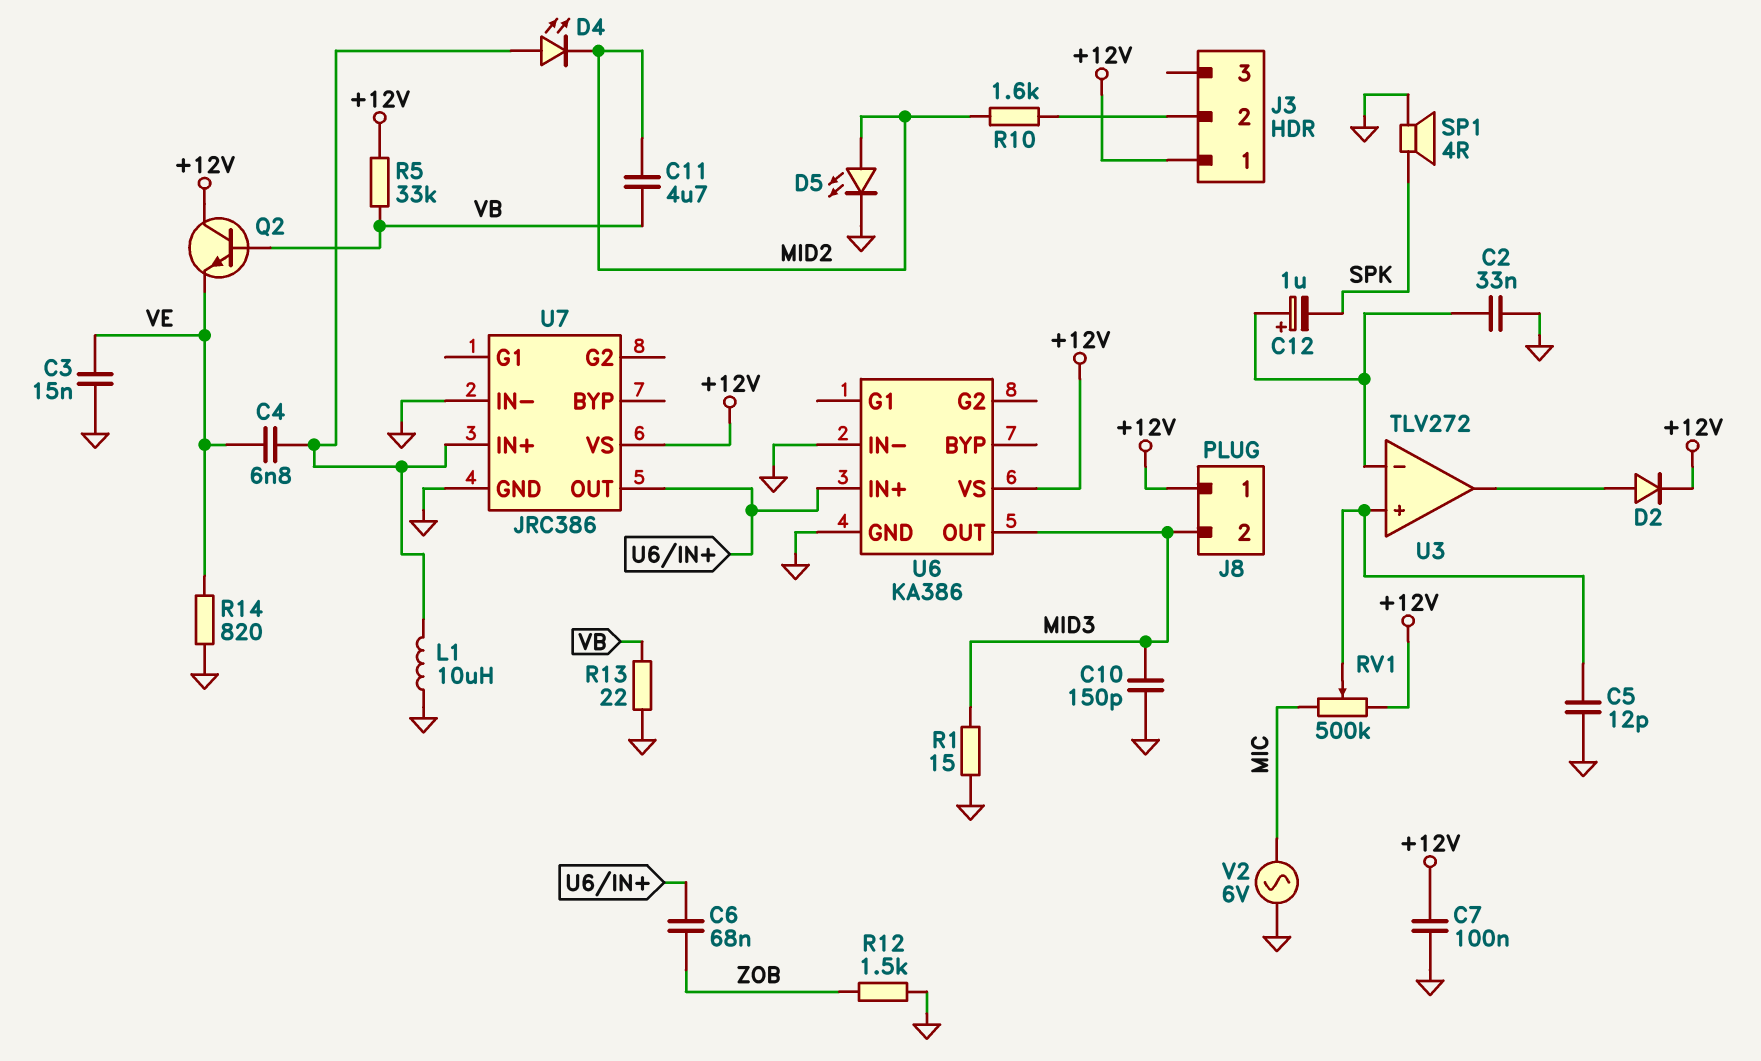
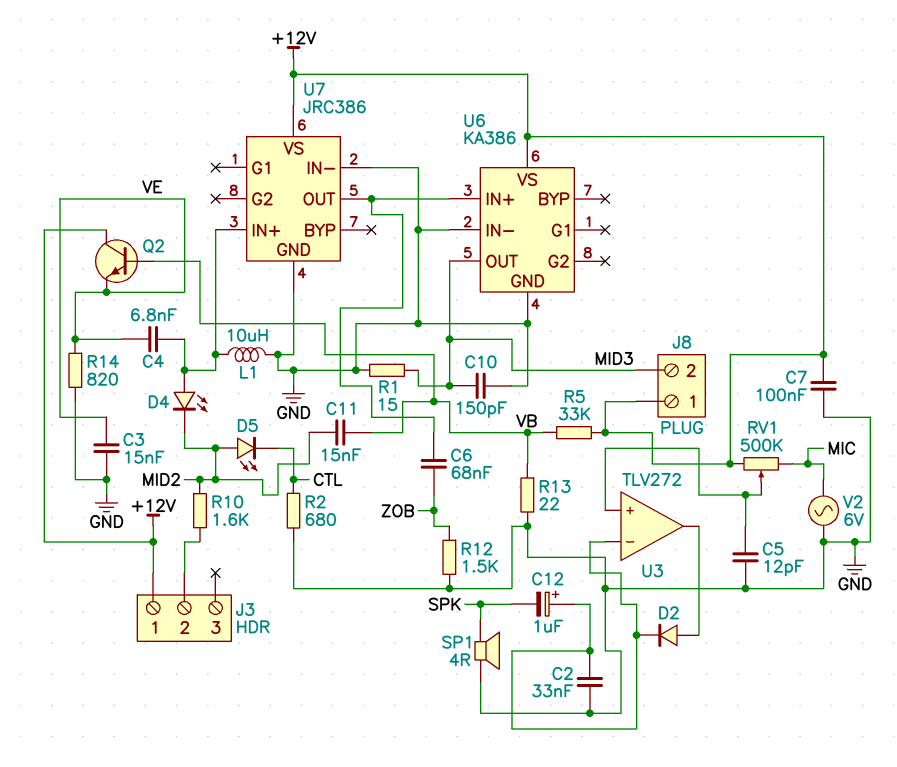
C11: 4.7uF (MID2, VB) -> 15nF (MID2, VB)
D2: diode (A U3/out, K +12V) -> diode (A U3/out, K U3/in-)
D5: LED (A MID2, K GND) -> LED (A MID2, K CTL)
R2: none -> 680 (CTL, GND)

